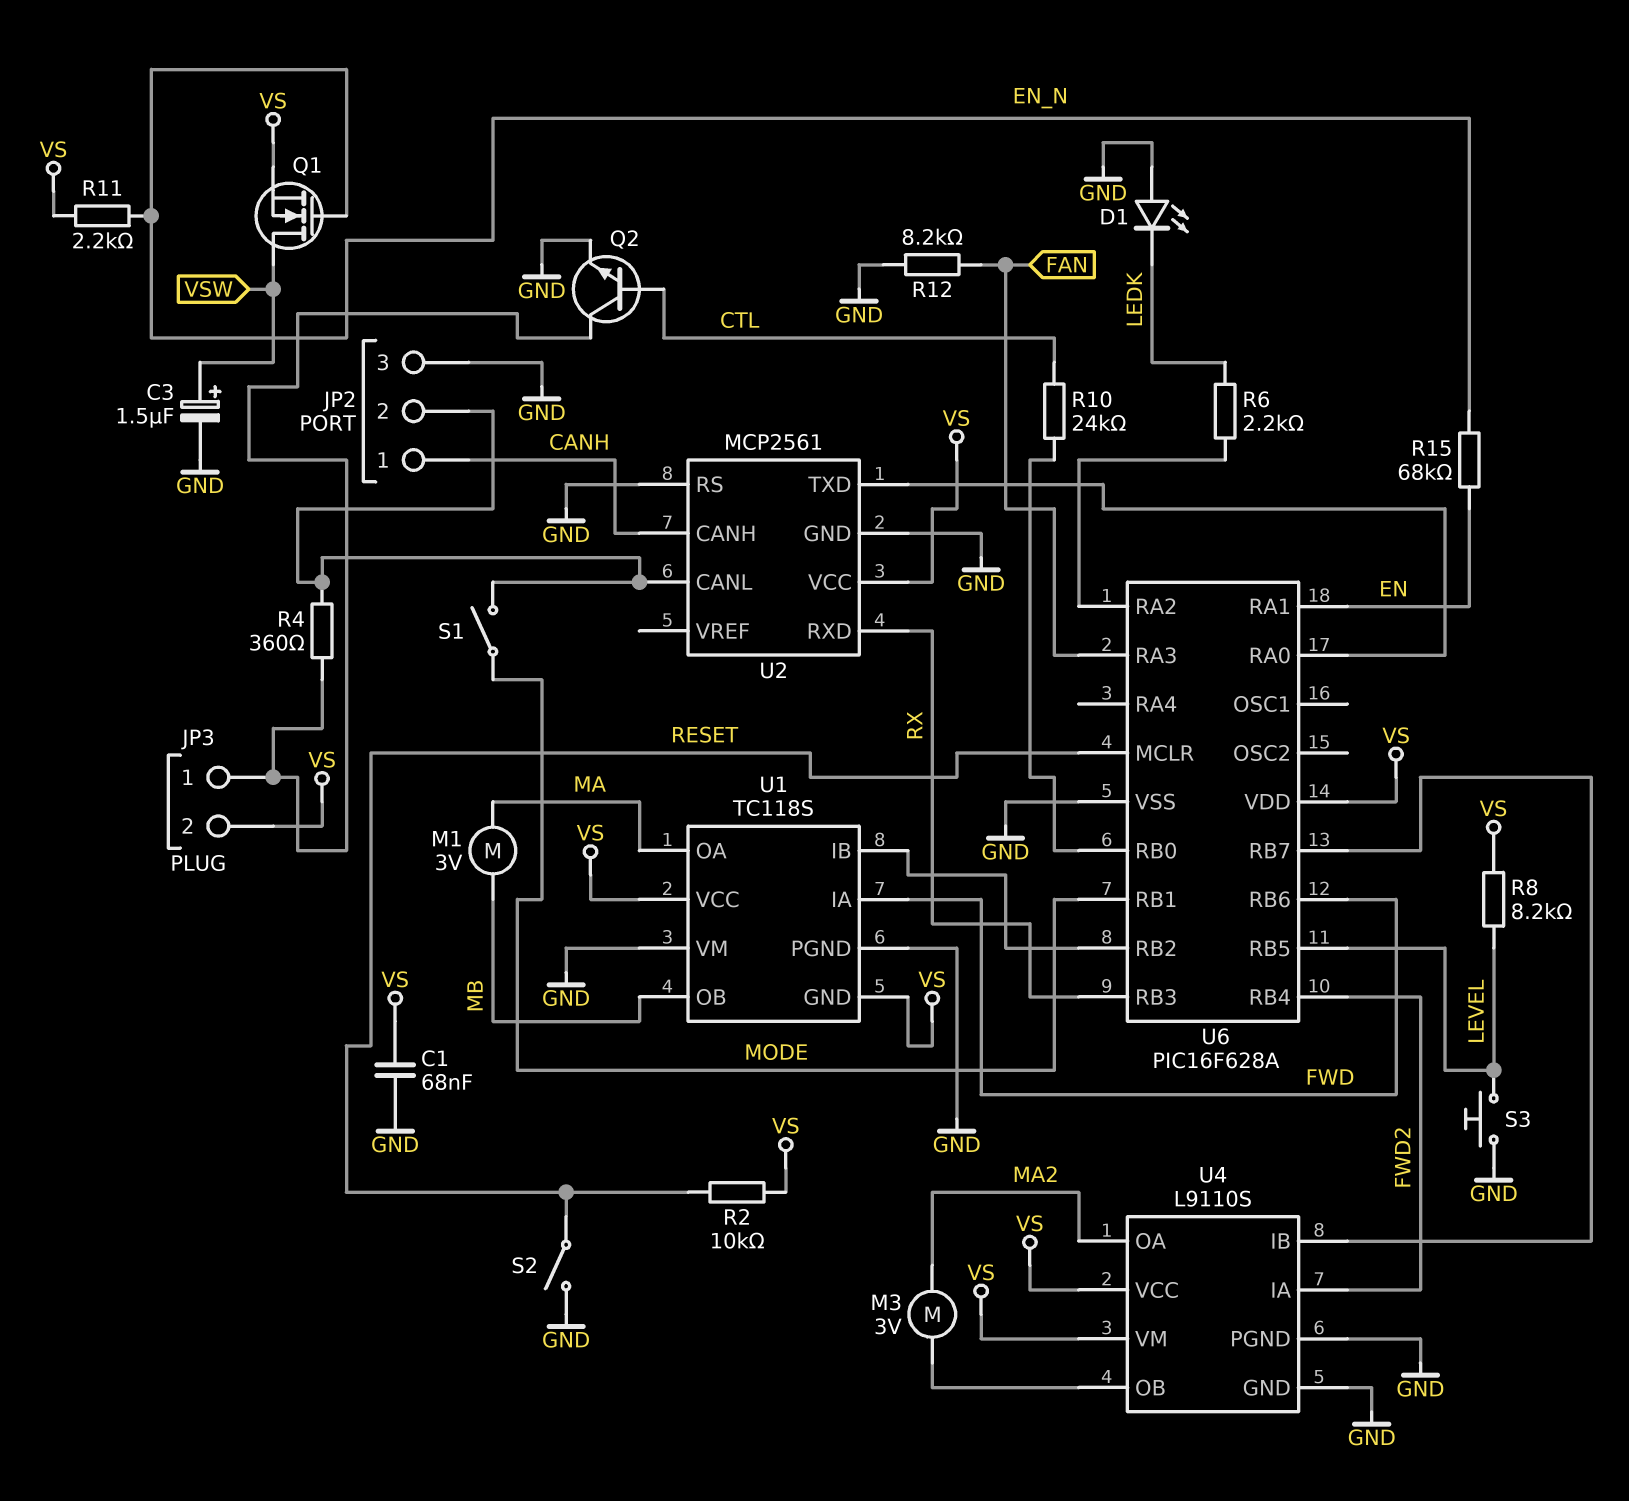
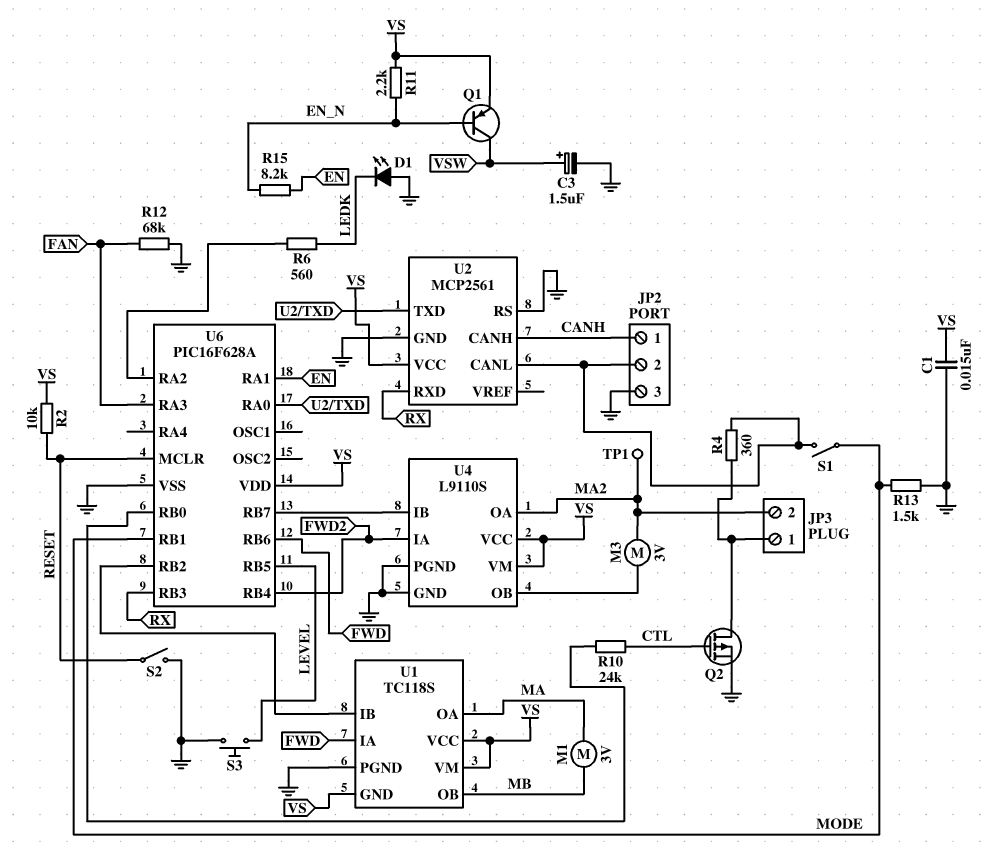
C1: 68nF (GND, VS) -> 15nF (GND, VS)
JP3 pin 2: VS -> MA2
Q1: NMOS (G EN_N, D VSW, S VS) -> PNP (B EN_N, C VSW, E VS)
Q2: NPN (B CTL, C JP3/1, E GND) -> PMOS (G CTL, D JP3/1, S GND)
R6: 2.2k (LEDK, U6/RA2) -> 560 (LEDK, U6/RA2)
R8: 8.2k (LEVEL, VS) -> none
R12: 8.2k (FAN, GND) -> 68k (FAN, GND)
R13: none -> 1.5k (GND, MODE)
R15: 68k (EN, EN_N) -> 8.2k (EN, EN_N)
TP1: none -> test point (MA2)
U1 pin VM: GND -> VS

